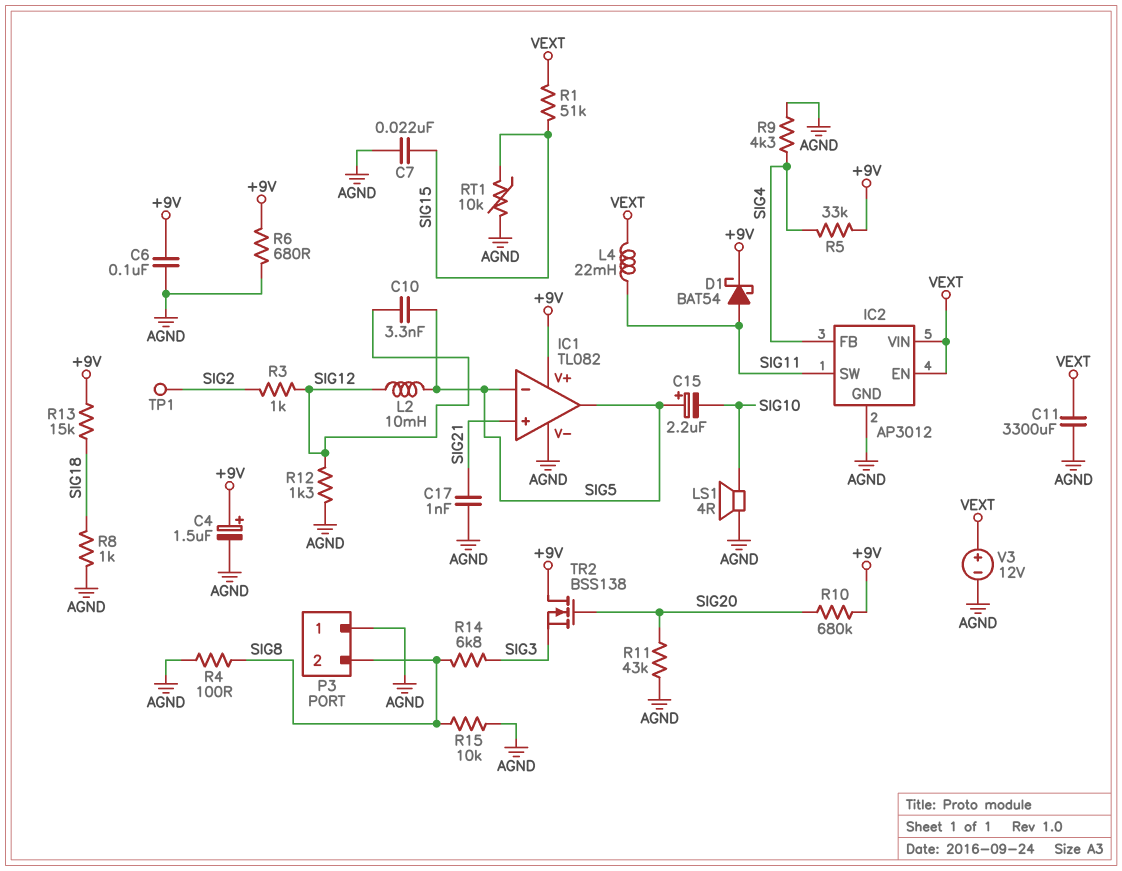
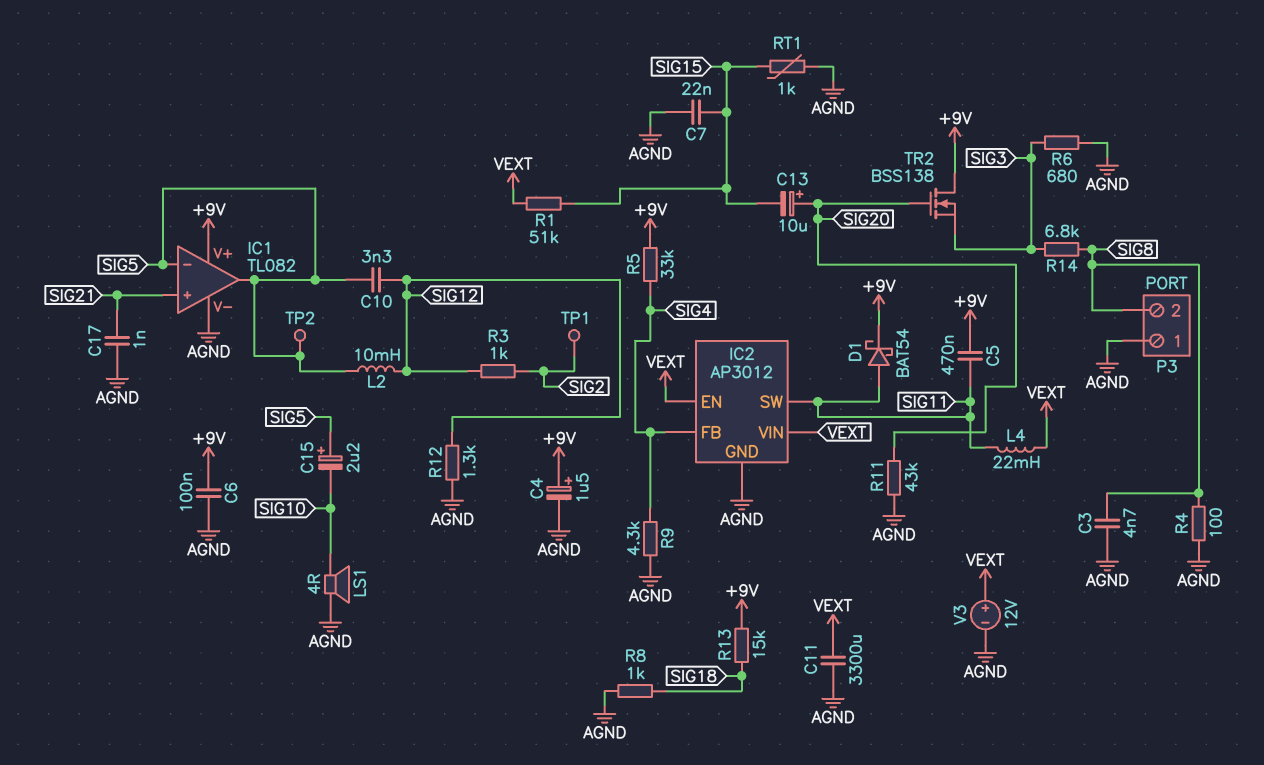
C3: none -> 4.7nF (AGND, SIG8)
C5: none -> 470nF (+9V, SIG11)
C13: none -> 10uF (plus SIG20, minus SIG15)
R6: 680 (+9V, AGND) -> 680 (AGND, SIG3)
R10: 680k (+9V, SIG20) -> none
R15: 10k (AGND, SIG8) -> none
RT1: 10k (AGND, SIG15) -> 1k (AGND, SIG15)
TP2: none -> test point (SIG5)

